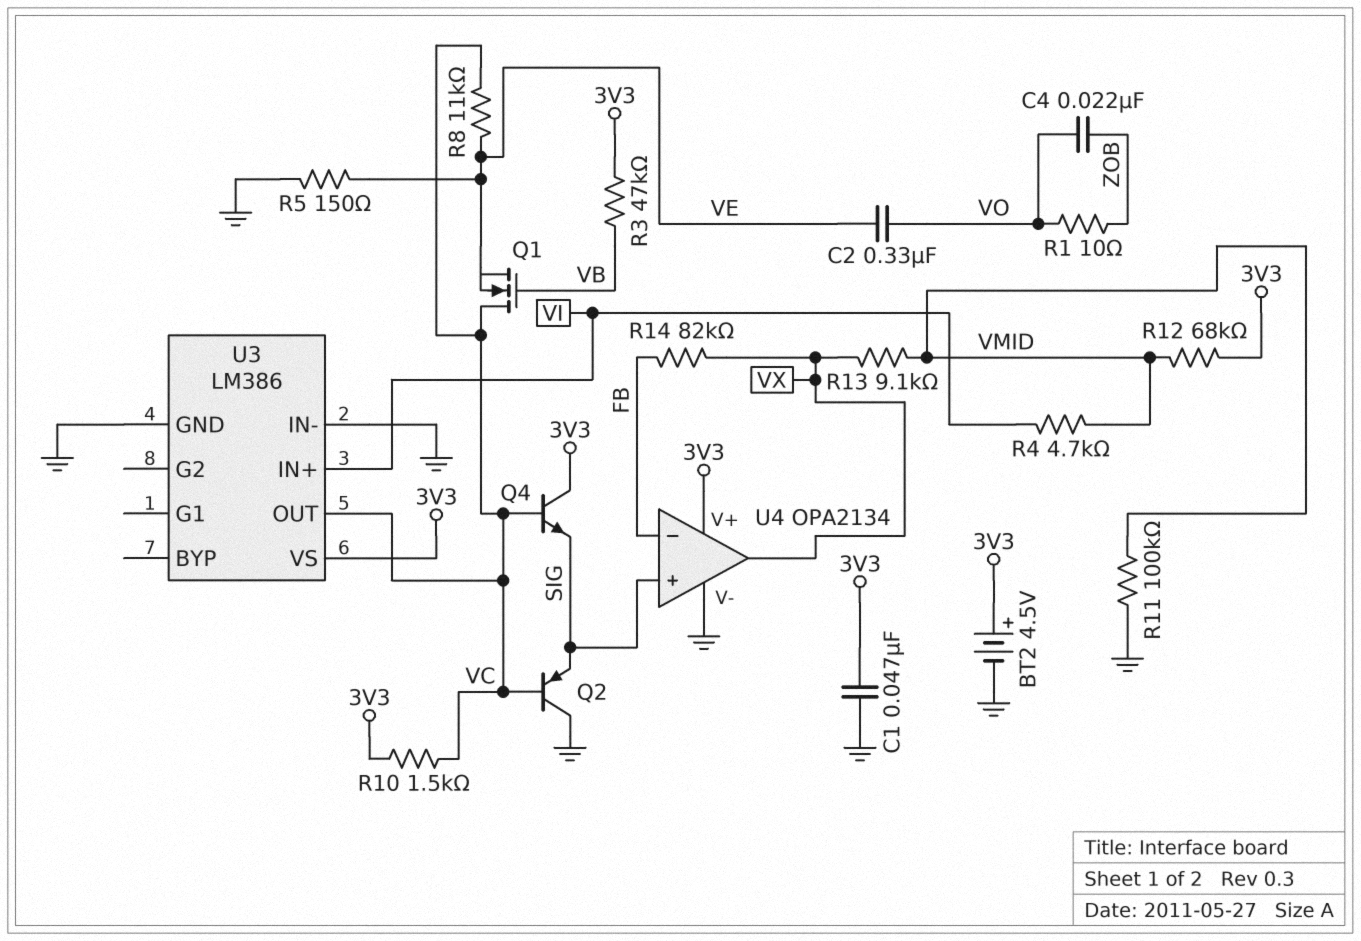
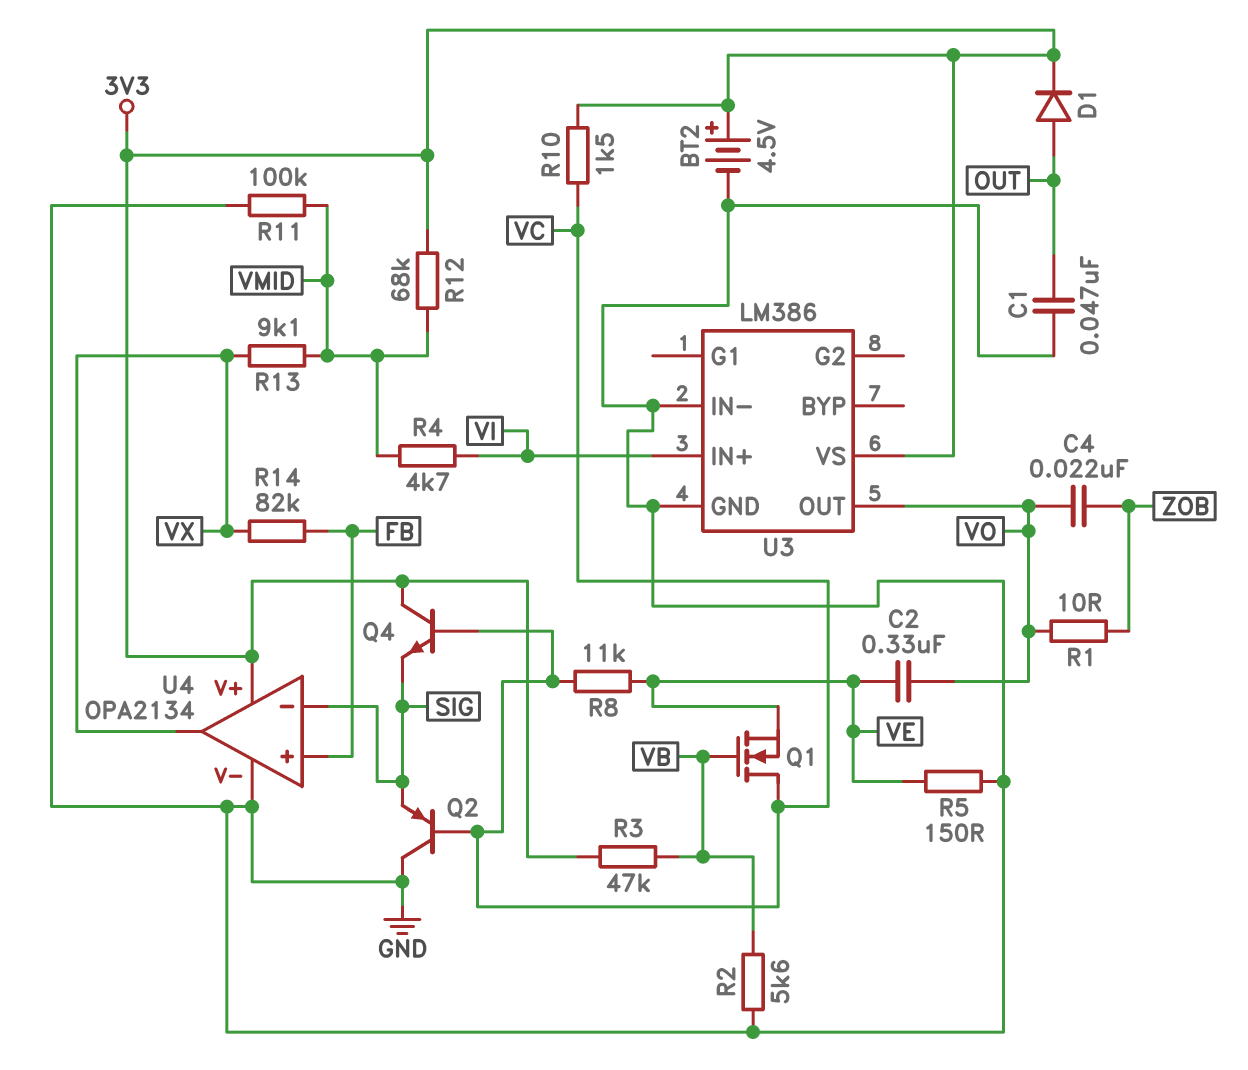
C1: 47nF (3V3, GND) -> 47nF (GND, OUT)
D1: none -> diode (A OUT, K 3V3)
R2: none -> 5.6k (GND, VB)
U3 pin OUT: VC -> VO
U4 pin in+: SIG -> FB
U4 pin in-: FB -> SIG

